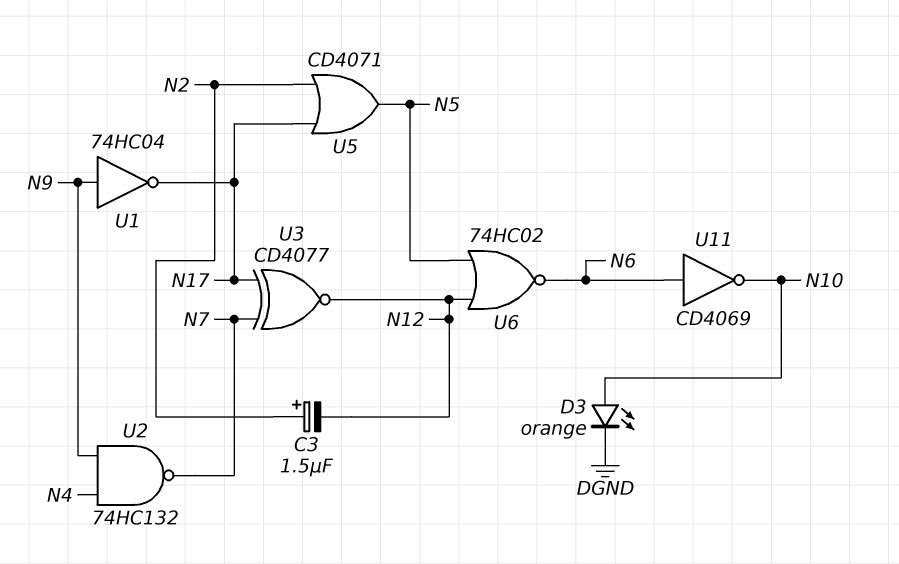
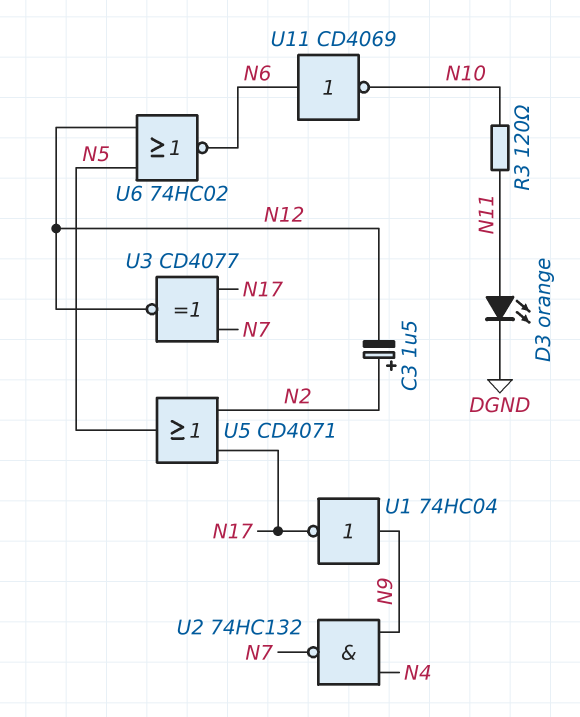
D3: LED orange (A N10, K DGND) -> LED orange (A N11, K DGND)
R3: none -> 120 (N10, N11)

